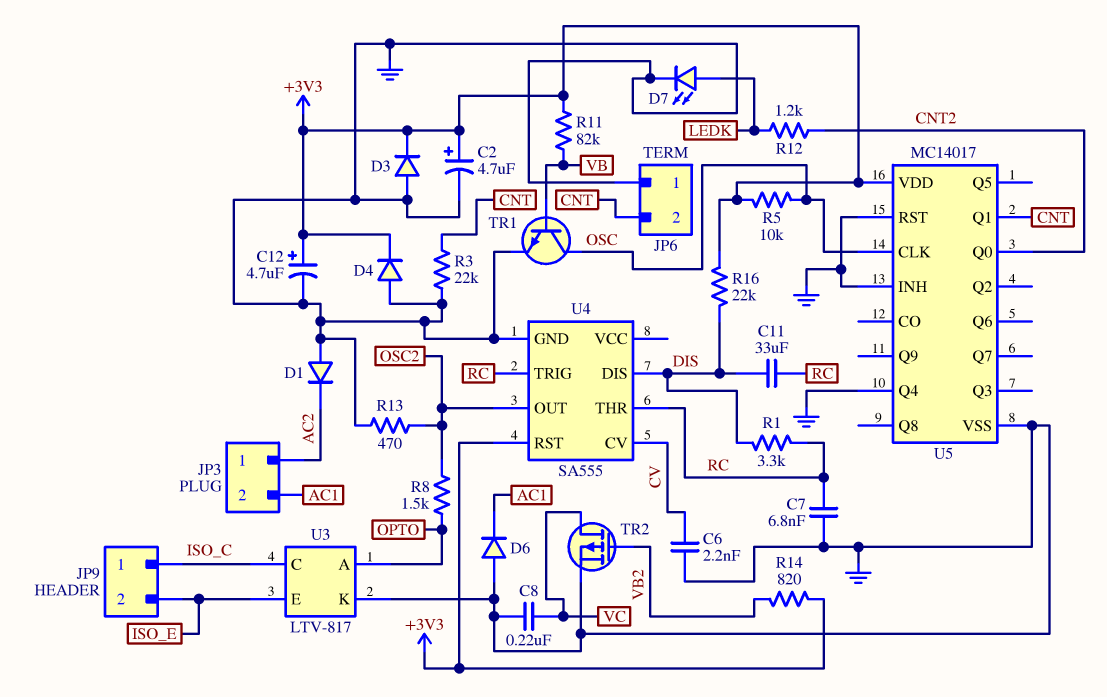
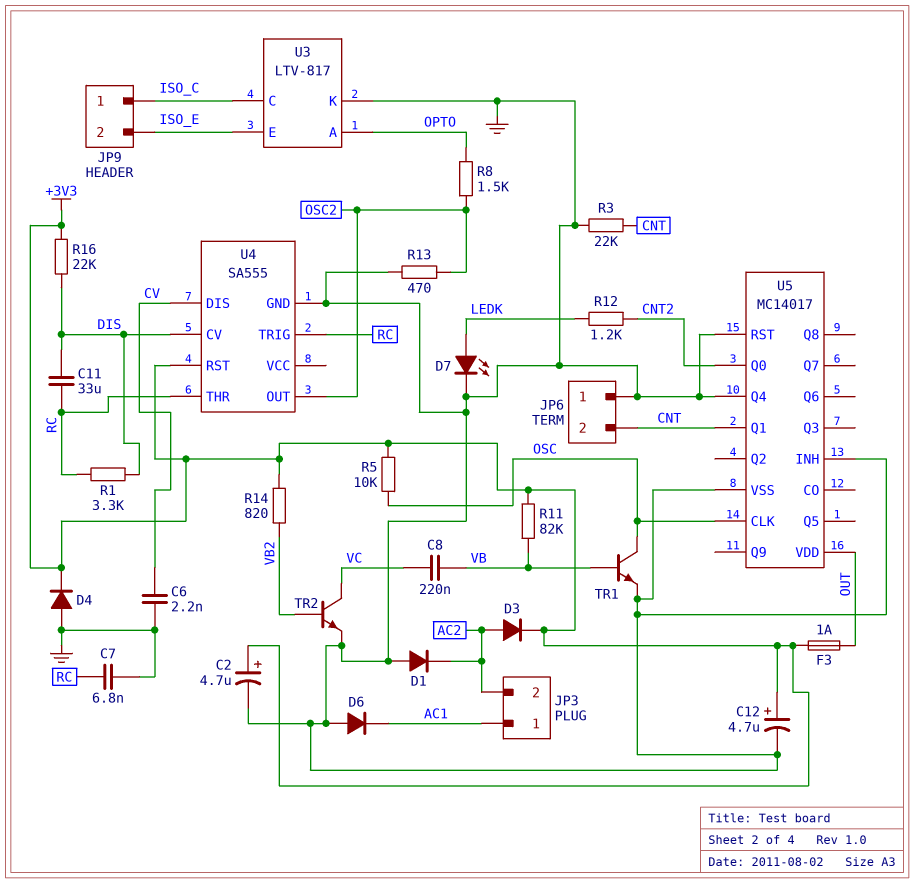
C8: 220nF (GND, VC) -> 220nF (VB, VC)
D3: diode (A GND, K +3V3) -> diode (A AC2, K +3V3)
F3: none -> 1A (+3V3, OUT)
JP3 pin 1: AC2 -> AC1
JP3 pin 2: AC1 -> AC2
TR2: PMOS (G VB2, D VC, S GND) -> NPN (B VB2, C VC, E GND)
U4 pin CV: CV -> DIS
U4 pin DIS: DIS -> CV
U5 pin VDD: +3V3 -> OUT

